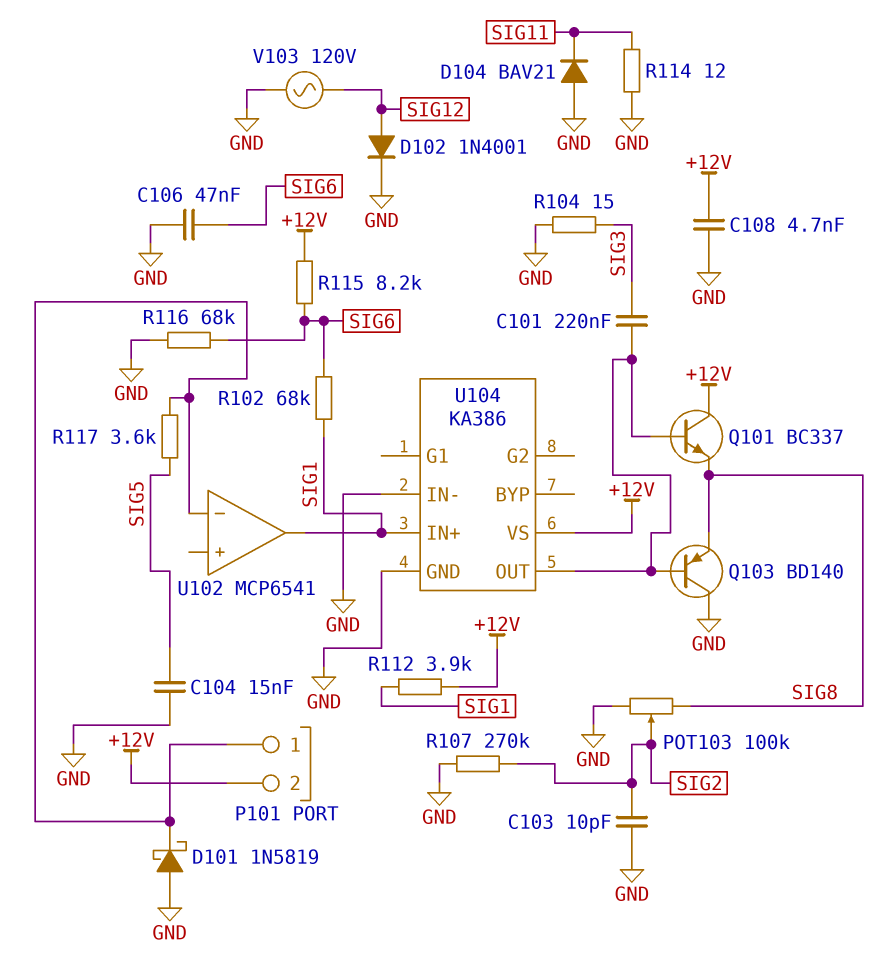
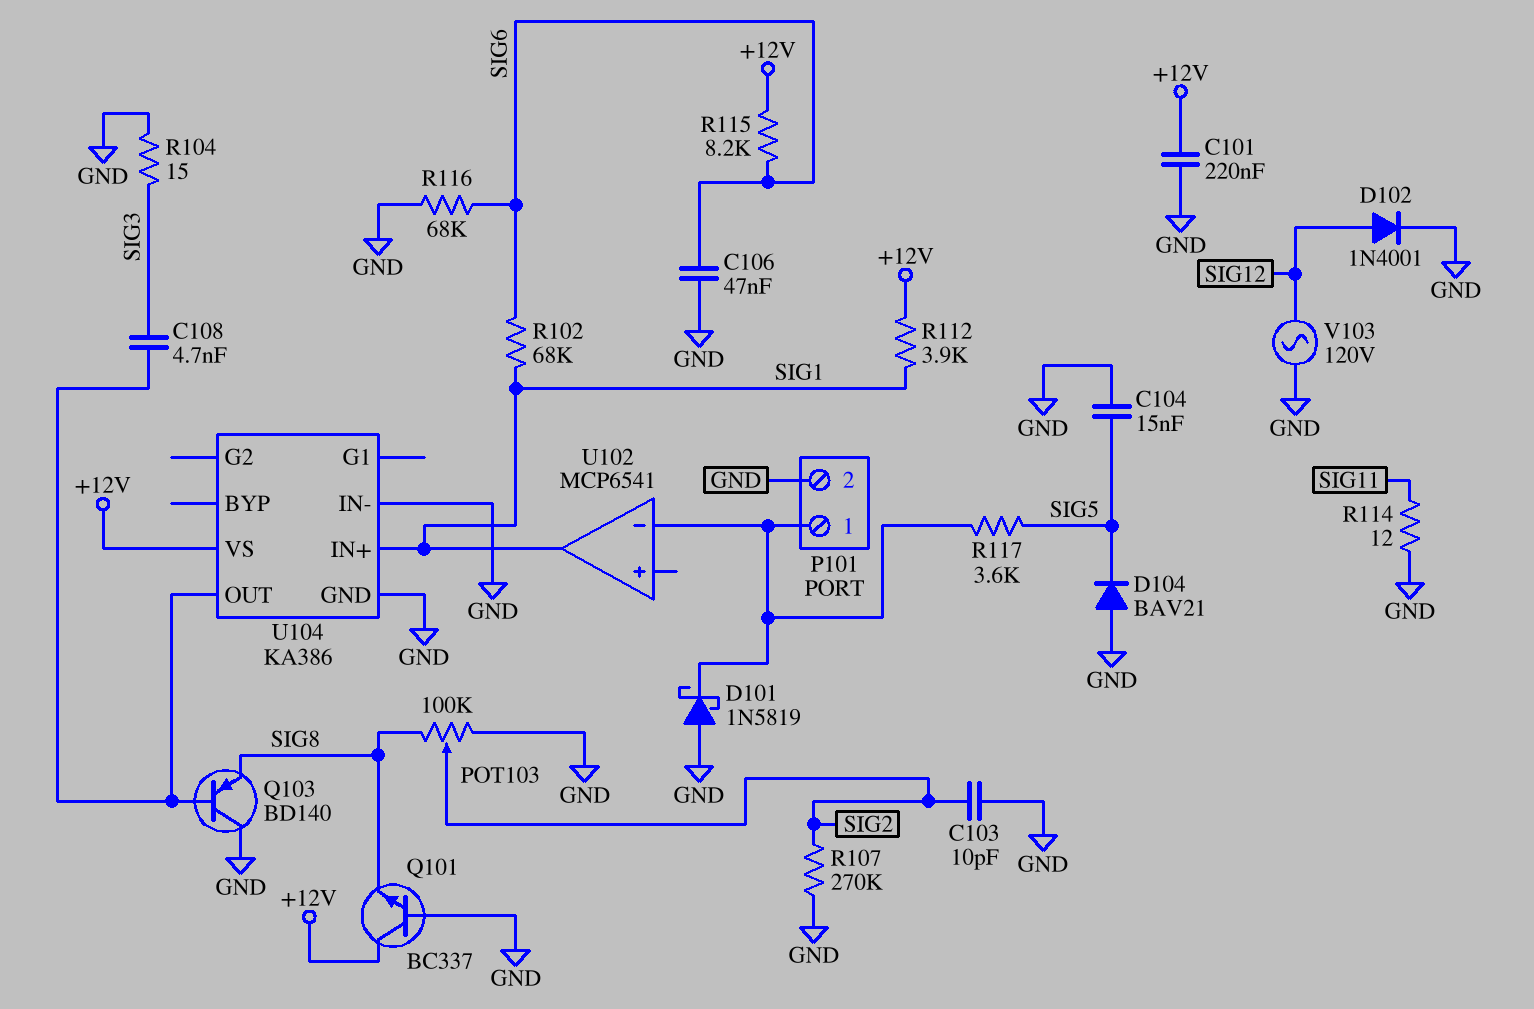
C101: 220nF (SIG3, U104/OUT) -> 220nF (+12V, GND)
C108: 4.7nF (+12V, GND) -> 4.7nF (SIG3, U104/OUT)
D104: diode BAV21 (A GND, K SIG11) -> diode BAV21 (A GND, K SIG5)
P101 pin 2: +12V -> GND
Q101: NPN BC337 (B U104/OUT, C +12V, E SIG8) -> NPN BC337 (B GND, C +12V, E SIG8)

